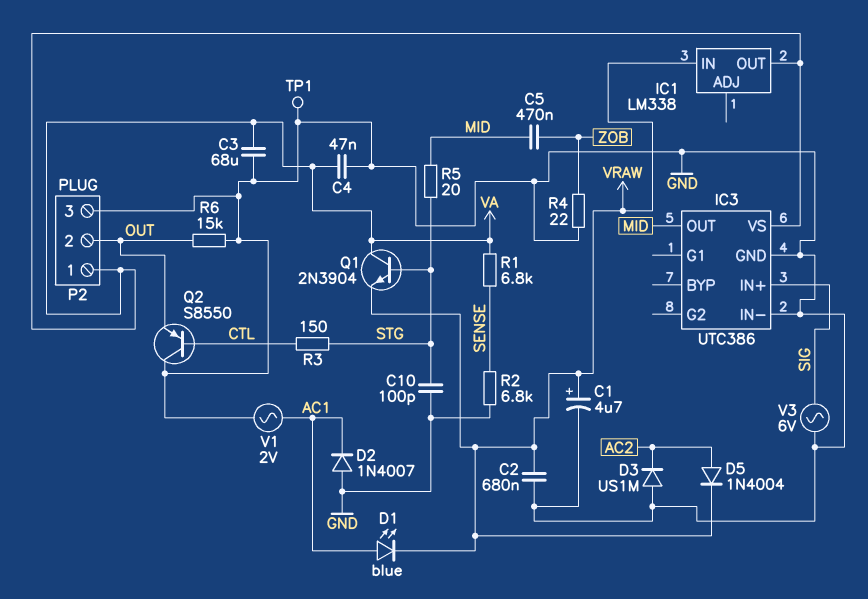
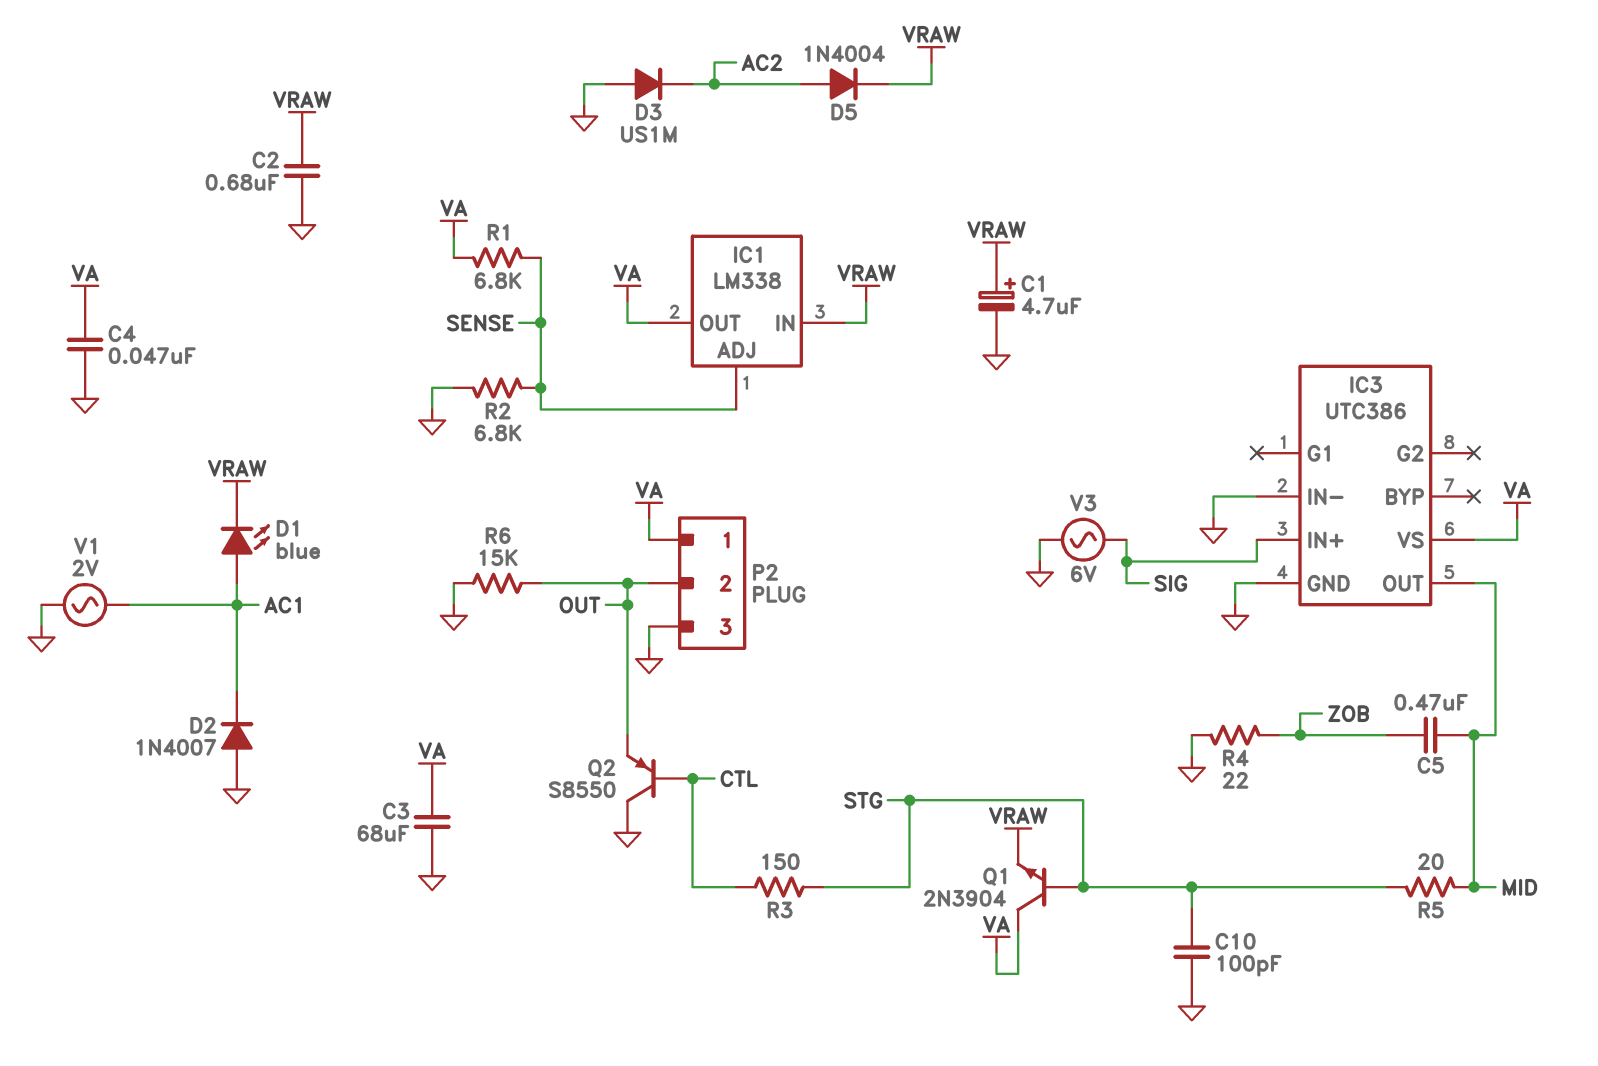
IC1 pin ADJ: none -> SENSE
TP1: test point (GND) -> none

